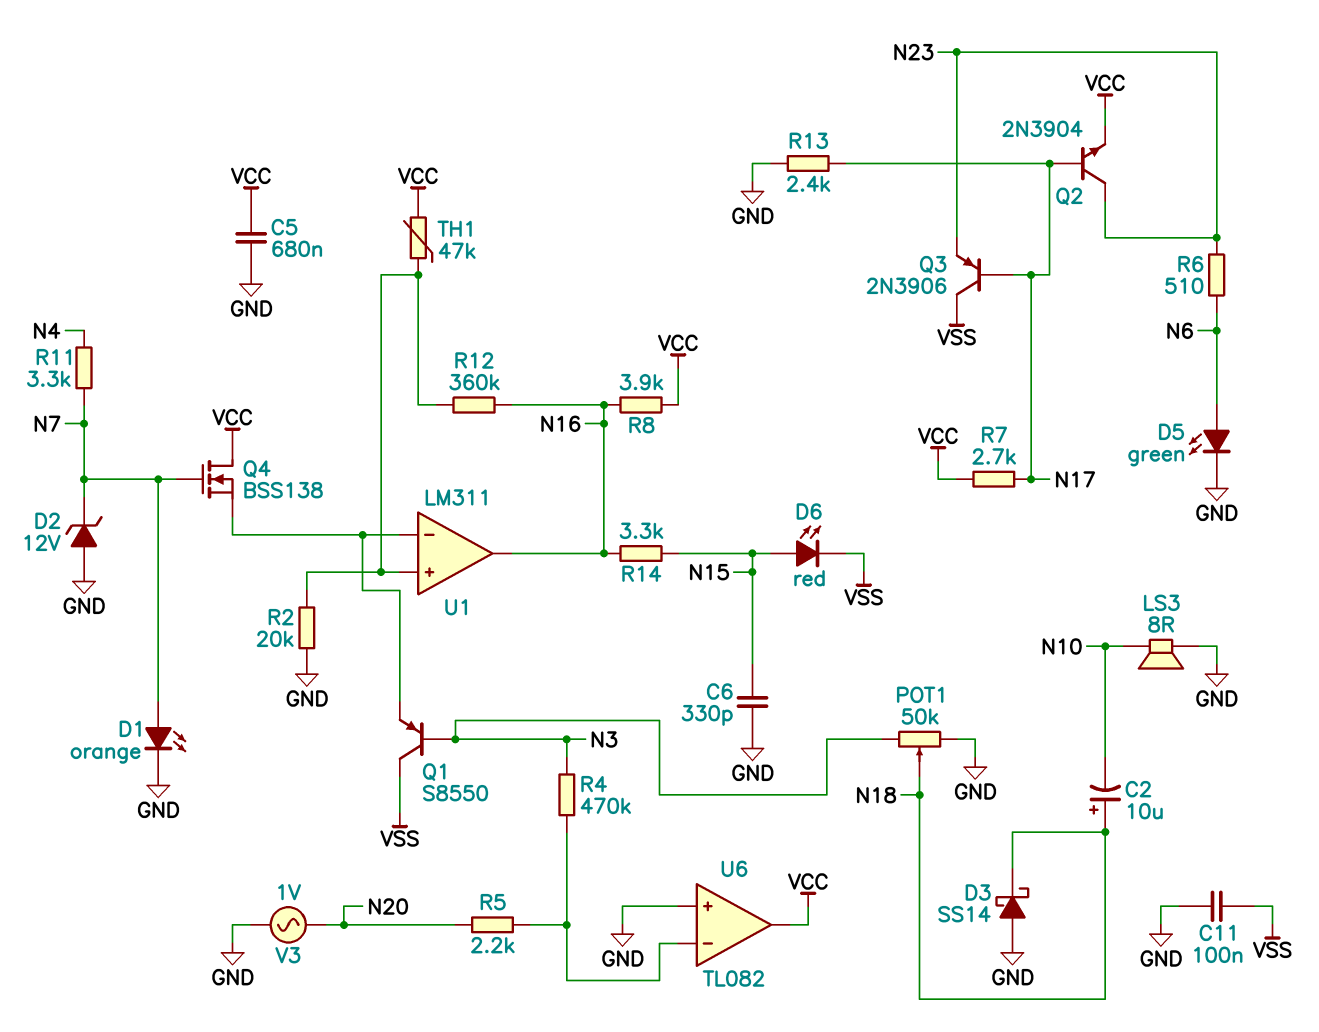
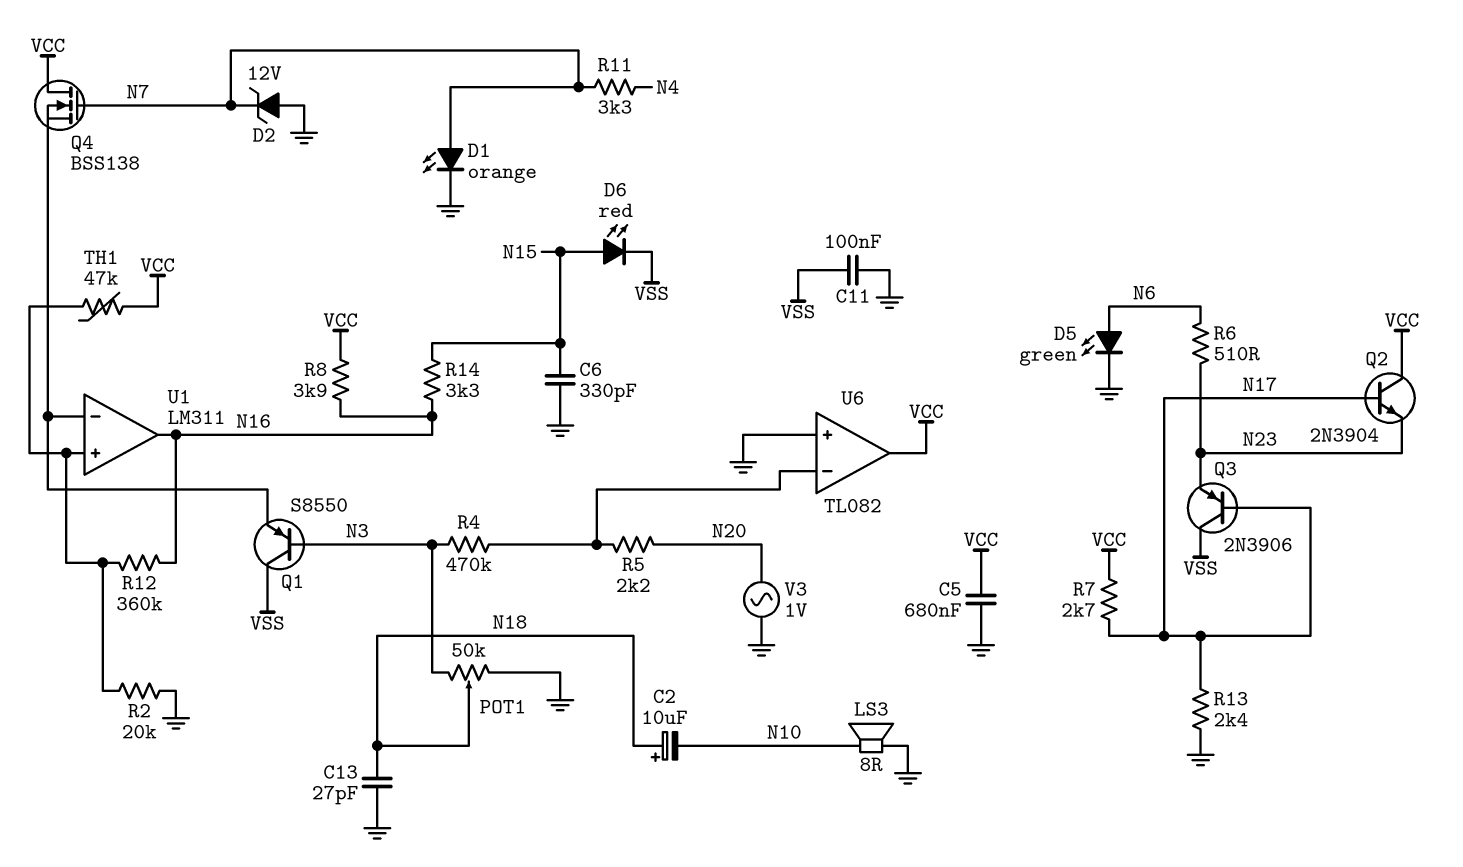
C13: none -> 27pF (GND, N18)
D3: schottky SS14 (A GND, K N18) -> none
Q2: NPN 2N3904 (B N17, C N23, E VCC) -> NPN 2N3904 (B N17, C VCC, E N23)

